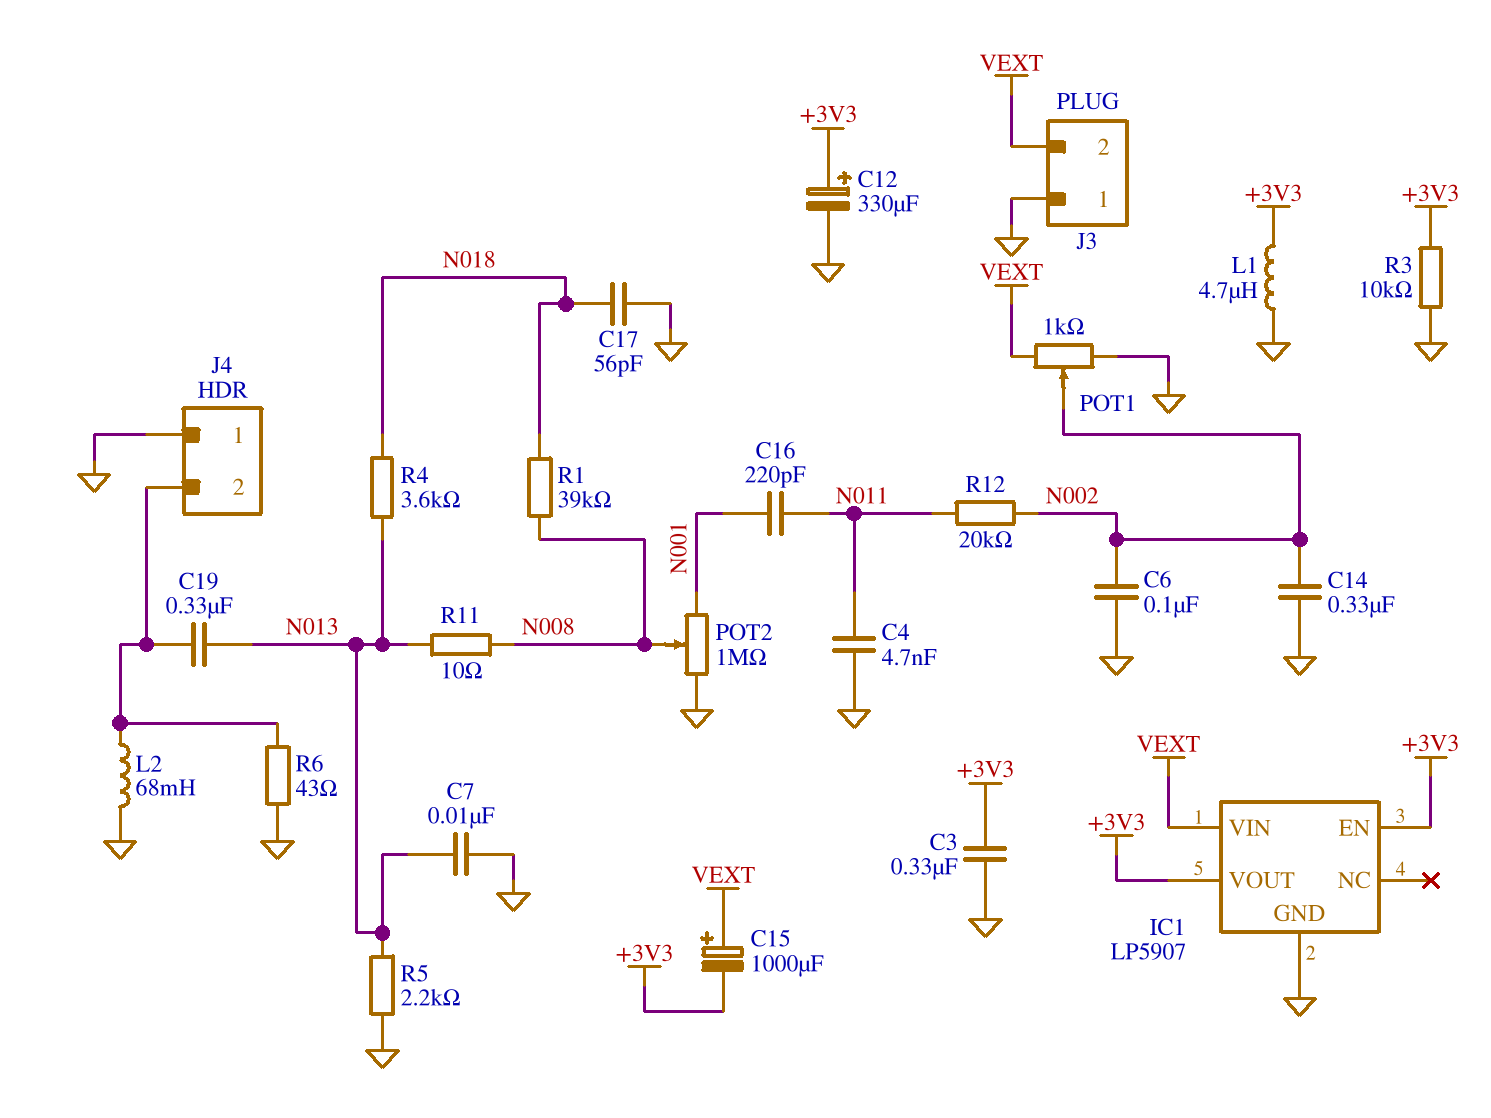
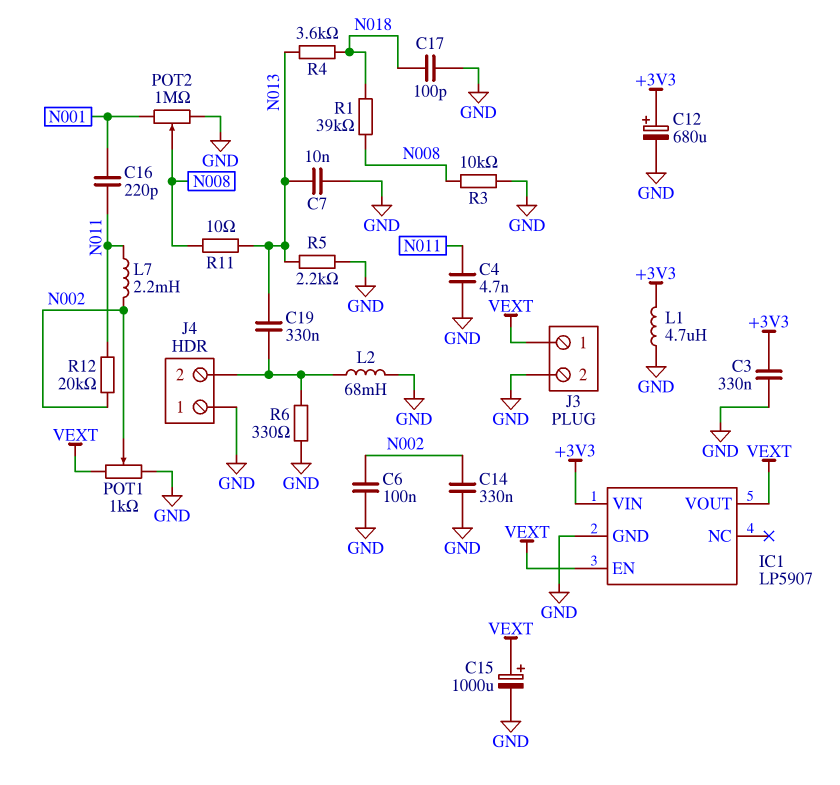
C12: 330uF (plus +3V3, minus GND) -> 680uF (plus +3V3, minus GND)
C15: 1000uF (plus VEXT, minus +3V3) -> 1000uF (plus VEXT, minus GND)
C17: 56pF (GND, N018) -> 100pF (GND, N018)
IC1 pin EN: +3V3 -> VEXT
IC1 pin VIN: VEXT -> +3V3
IC1 pin VOUT: +3V3 -> VEXT
J3 pin 1: GND -> VEXT
J3 pin 2: VEXT -> GND
L7: none -> 2.2mH (N002, N011)
R3: 10k (+3V3, GND) -> 10k (GND, N008)
R6: 43 (GND, J4/2) -> 330 (GND, J4/2)

